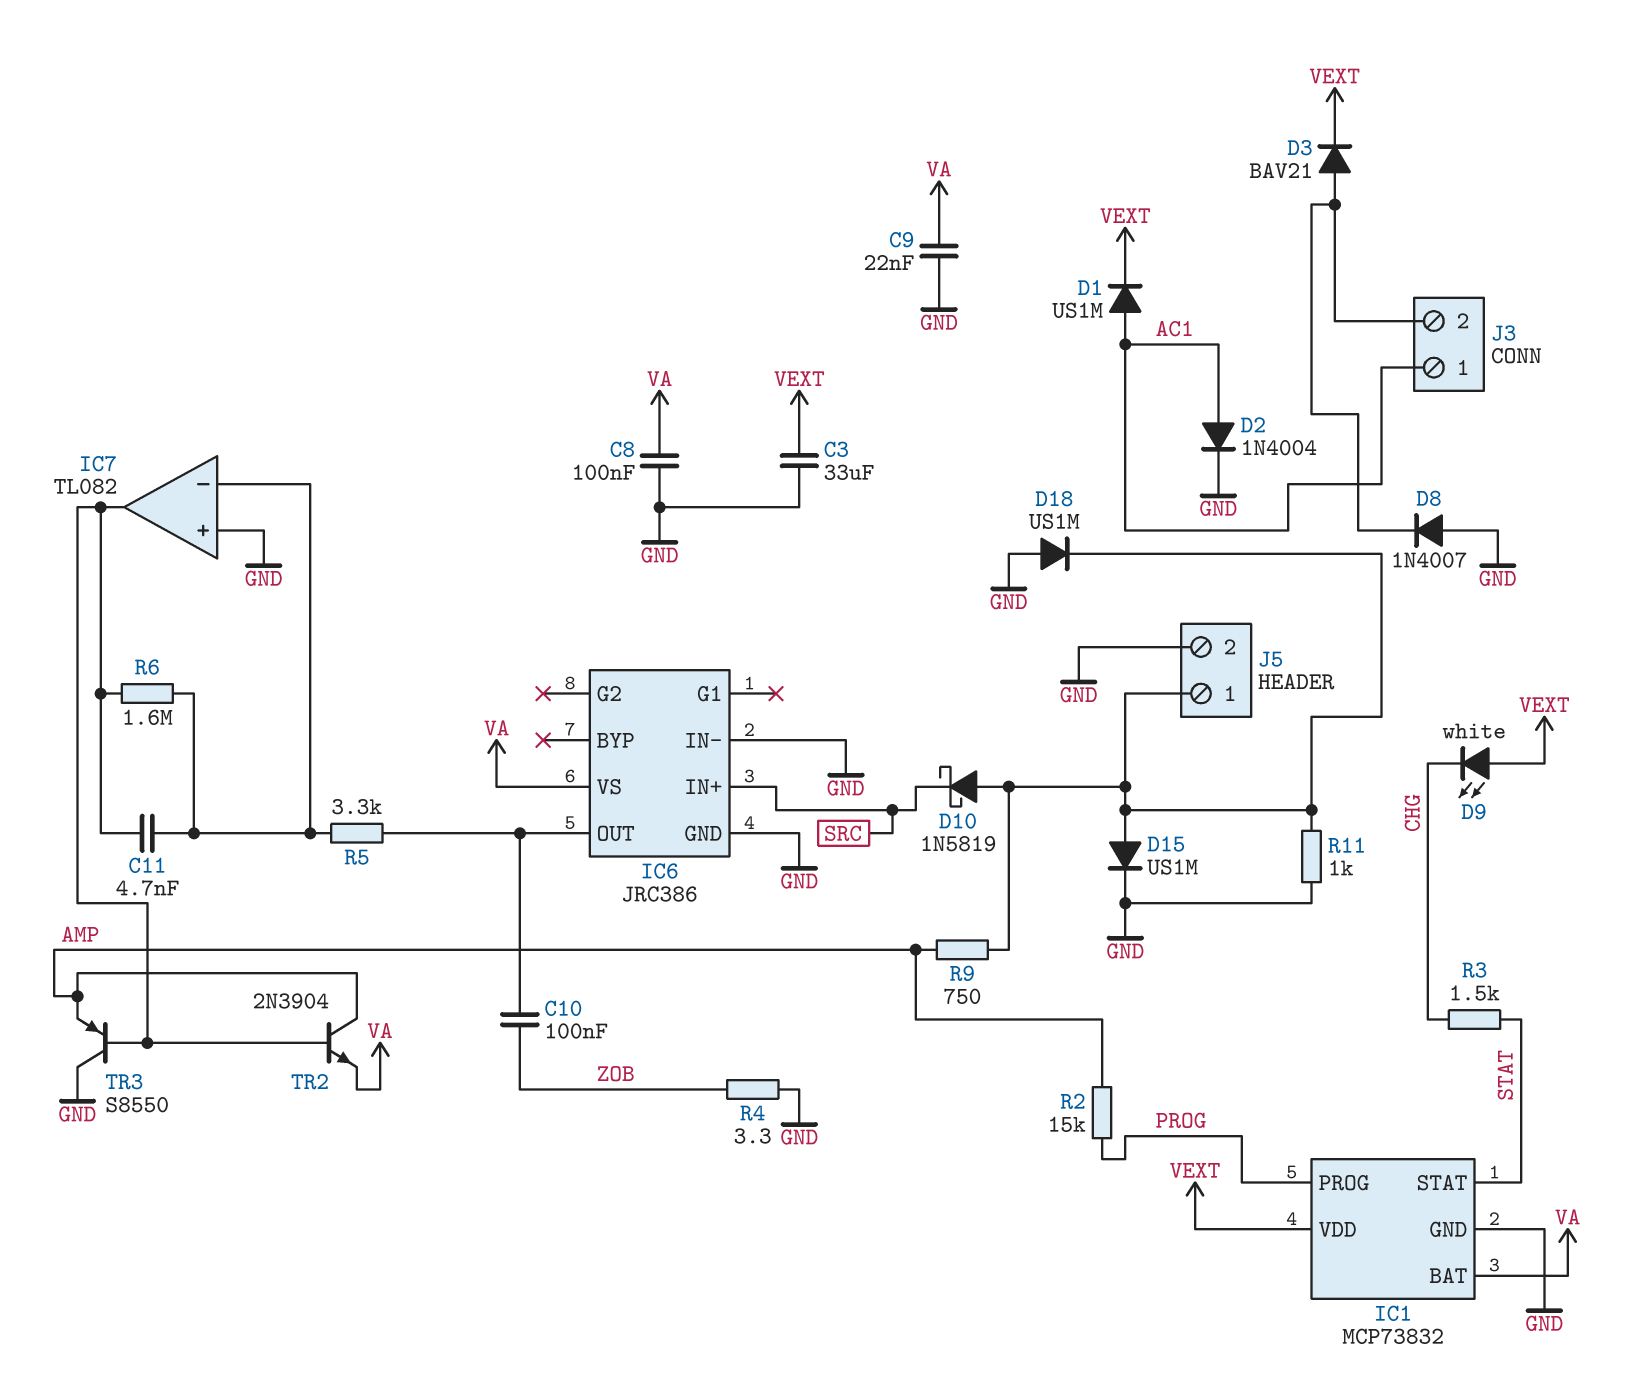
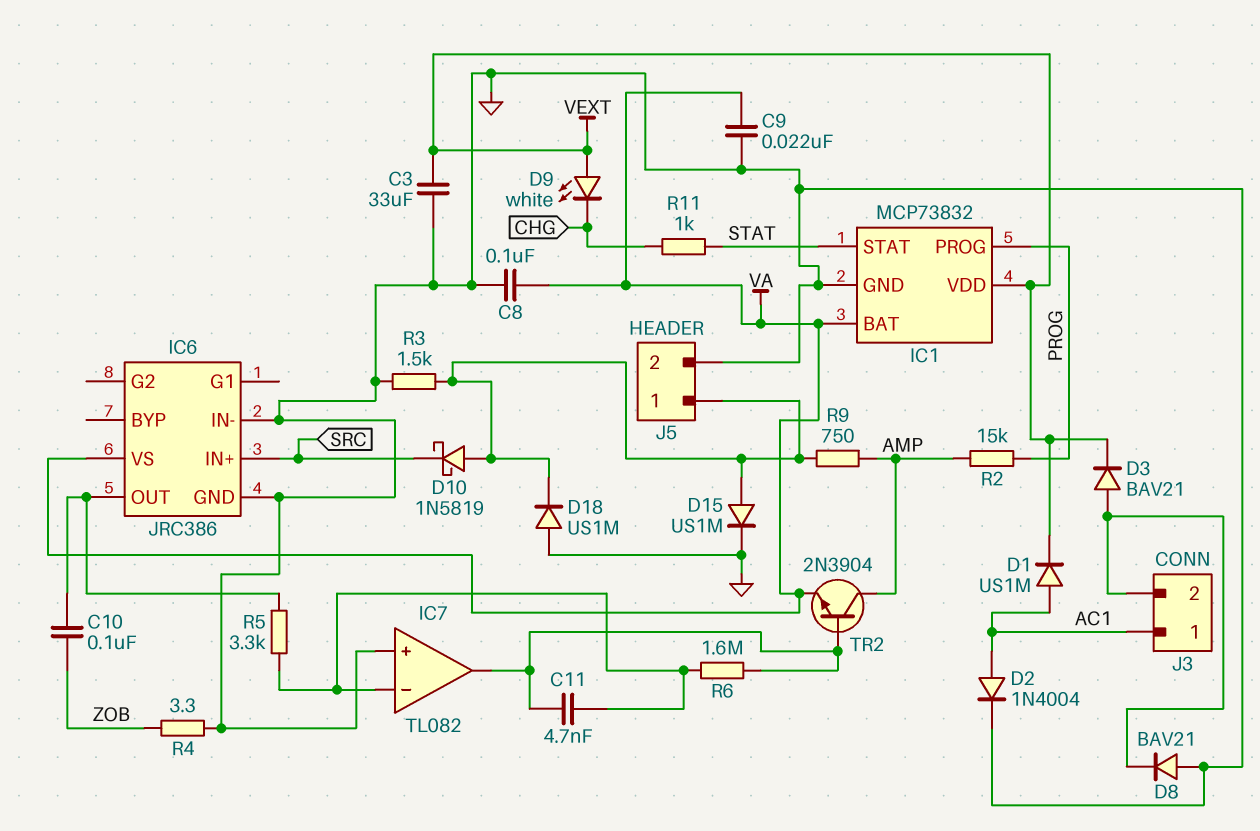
D8: diode 1N4007 (A GND, K J3/2) -> diode BAV21 (A GND, K J3/2)
R3: 1.5k (CHG, STAT) -> 1.5k (GND, J5/1)
R11: 1k (GND, J5/1) -> 1k (CHG, STAT)
TR3: PNP S8550 (B IC7/out, C GND, E AMP) -> none

